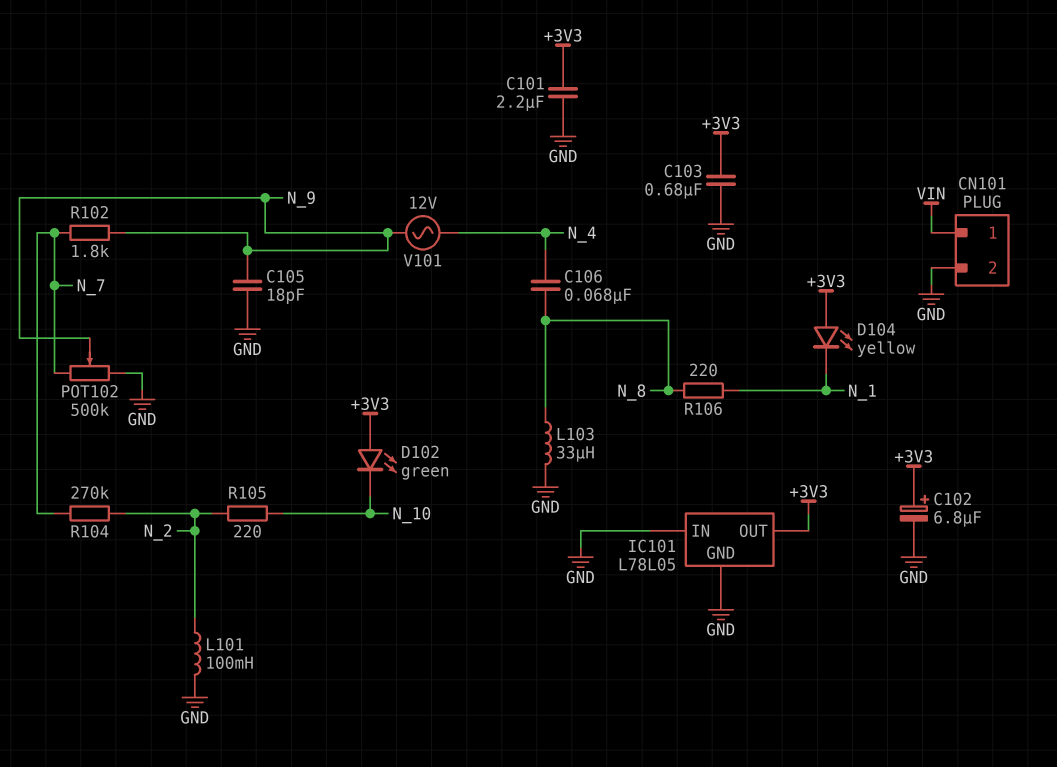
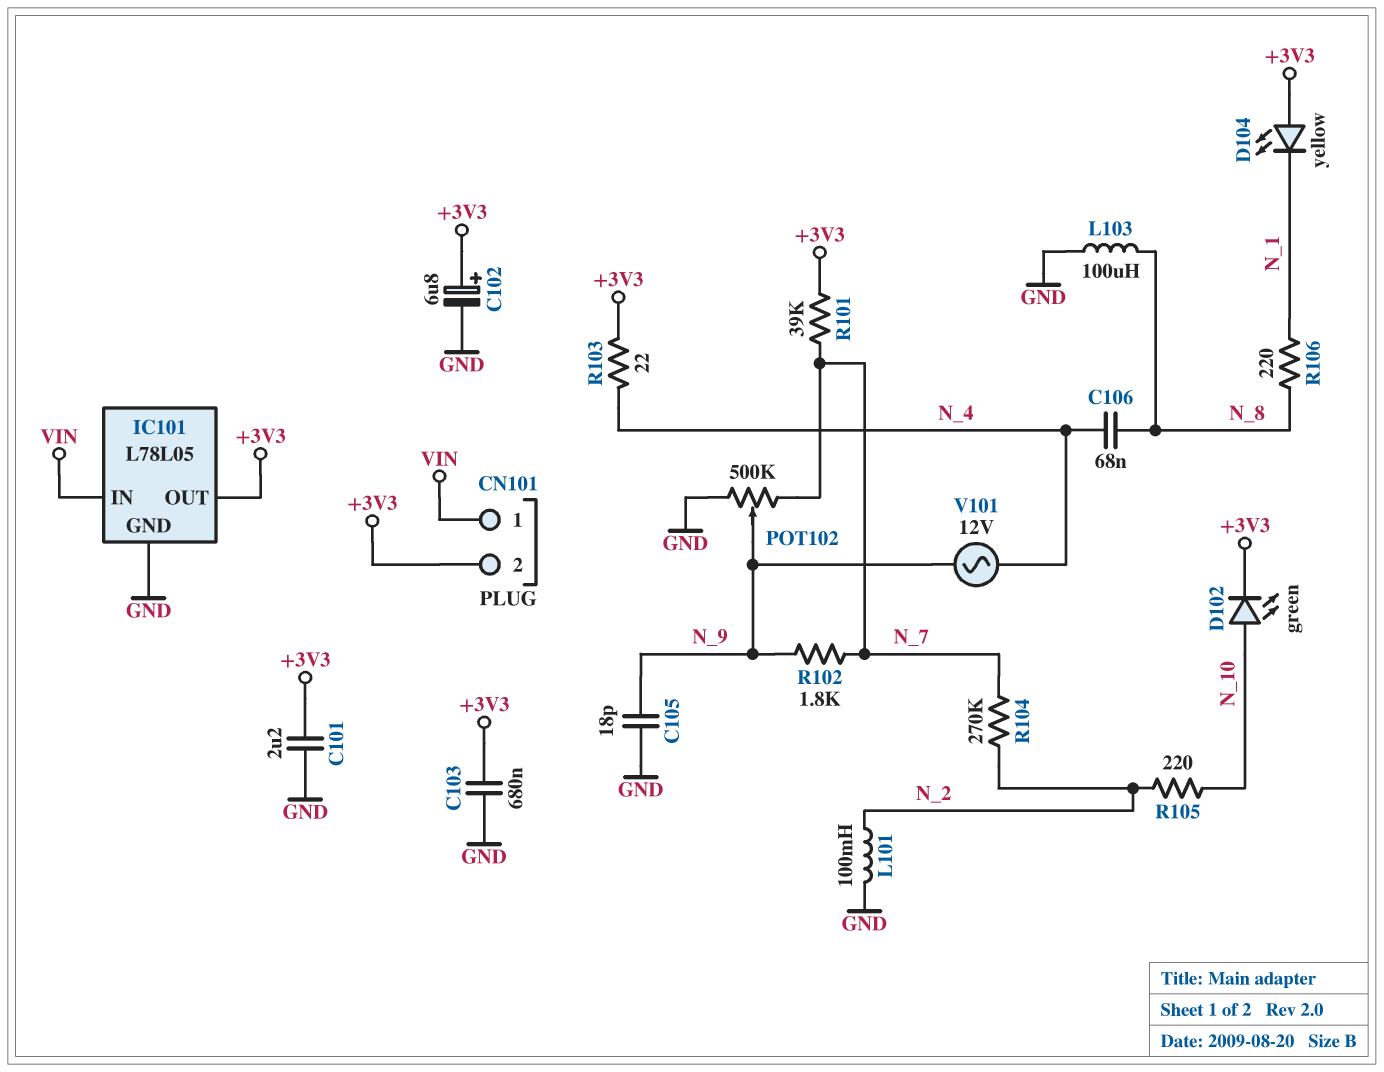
CN101 pin 2: GND -> +3V3
D102: LED green (A +3V3, K N_10) -> LED green (A N_10, K +3V3)
IC101 pin IN: GND -> VIN
L103: 33uH (GND, N_8) -> 100uH (GND, N_8)
R101: none -> 39k (+3V3, N_7)
R103: none -> 22 (+3V3, N_4)

